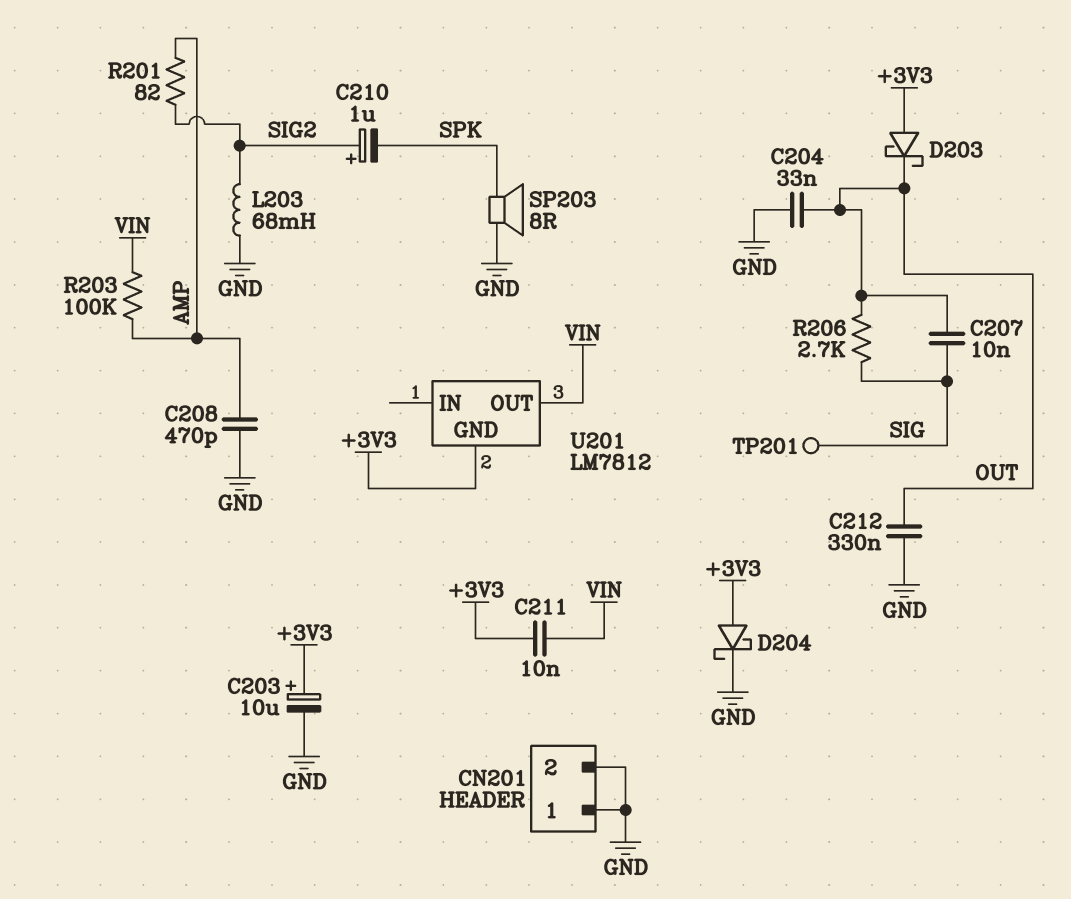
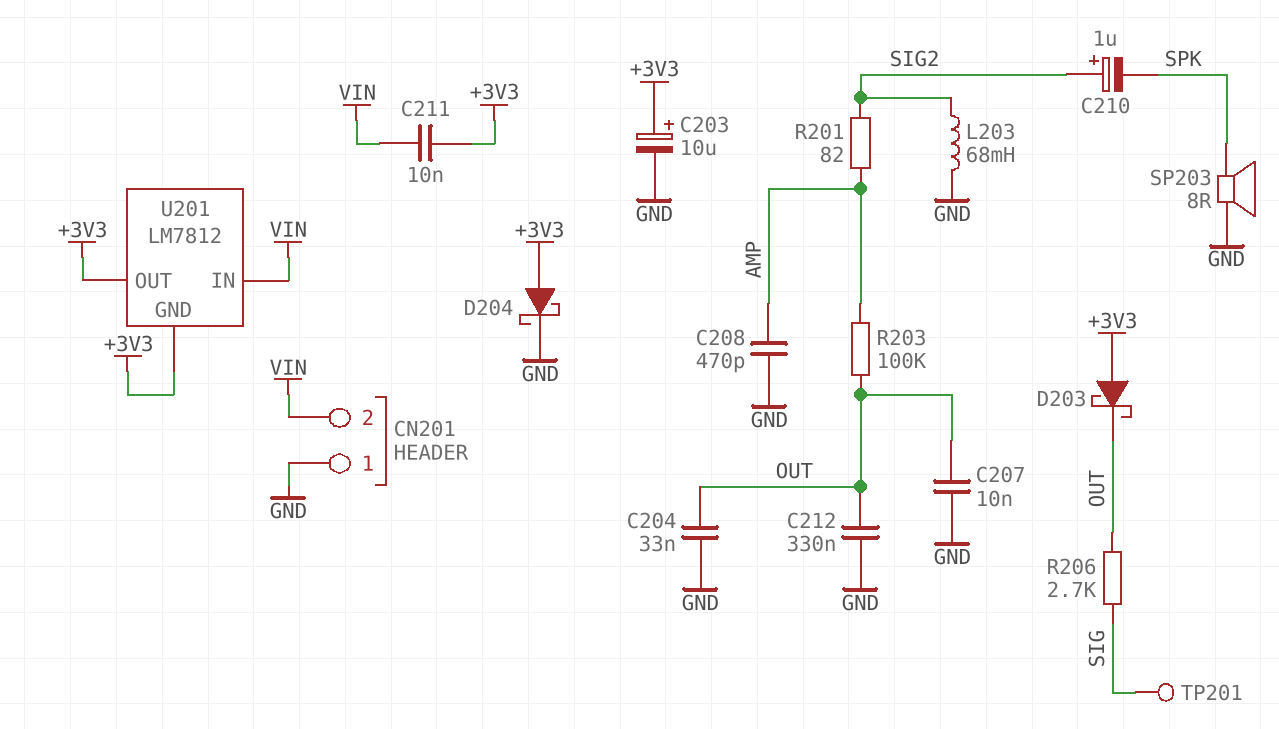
C207: 10nF (OUT, SIG) -> 10nF (GND, OUT)
CN201 pin 2: GND -> VIN
R203: 100k (AMP, VIN) -> 100k (AMP, OUT)
U201 pin IN: none -> VIN
U201 pin OUT: VIN -> +3V3

